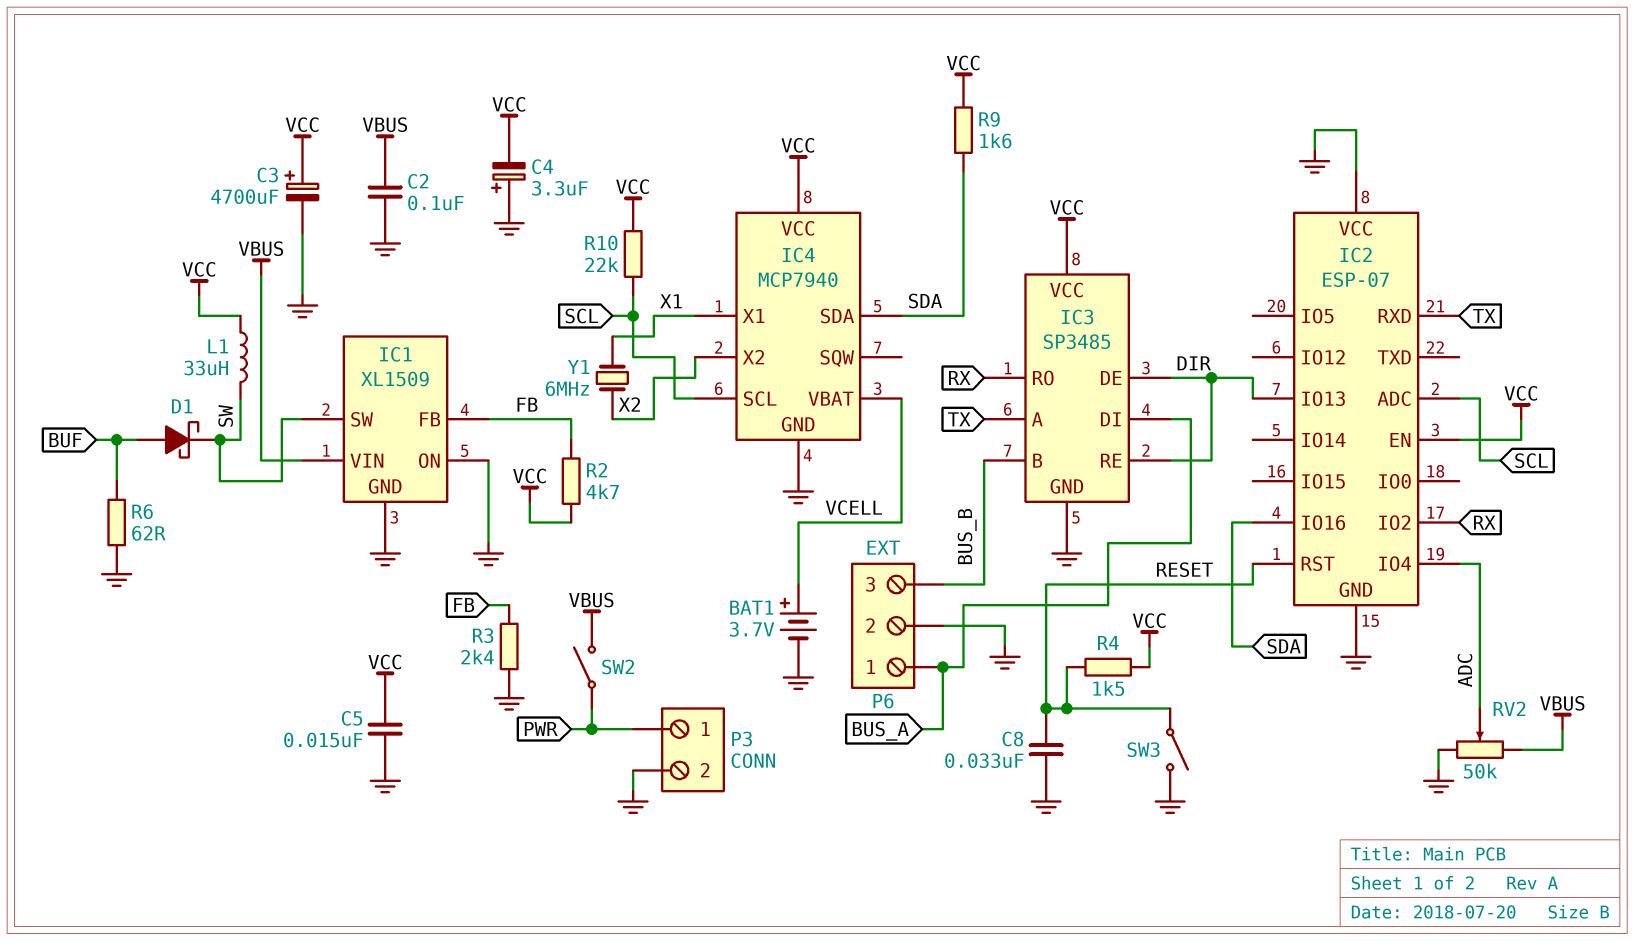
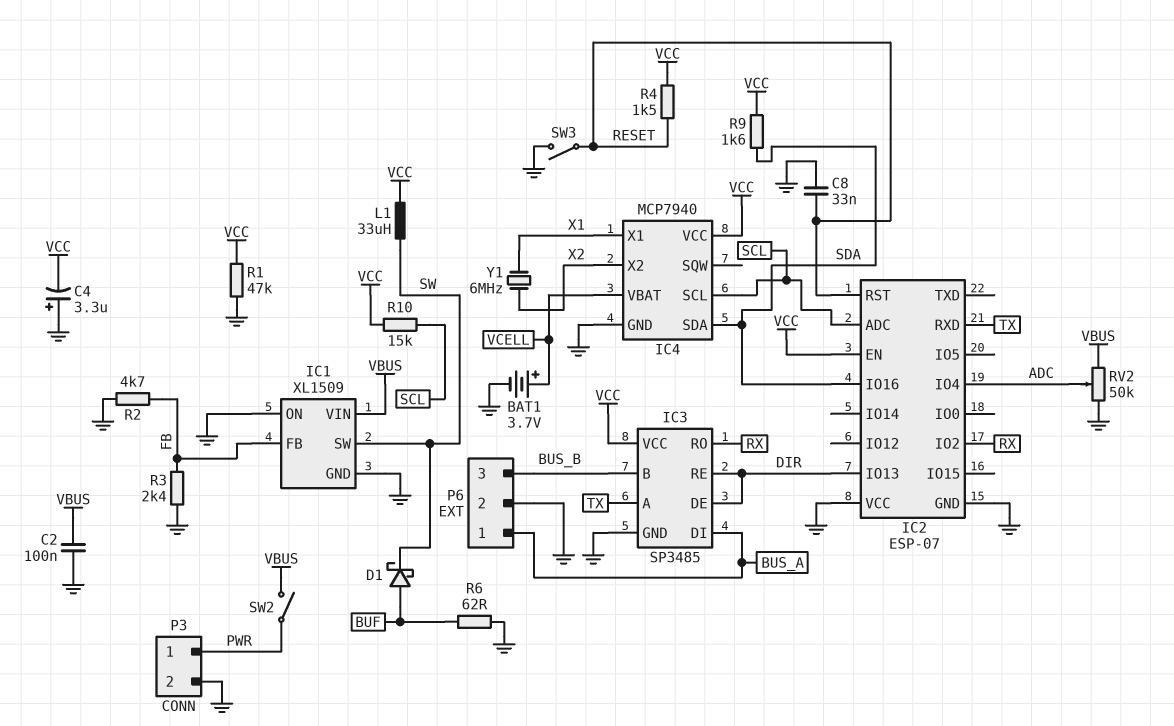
C3: 4700uF (plus VCC, minus GND) -> none
C5: 15nF (GND, VCC) -> none
R1: none -> 47k (GND, VCC)
R2: 4.7k (FB, VCC) -> 4.7k (FB, GND)
R10: 22k (SCL, VCC) -> 15k (SCL, VCC)

